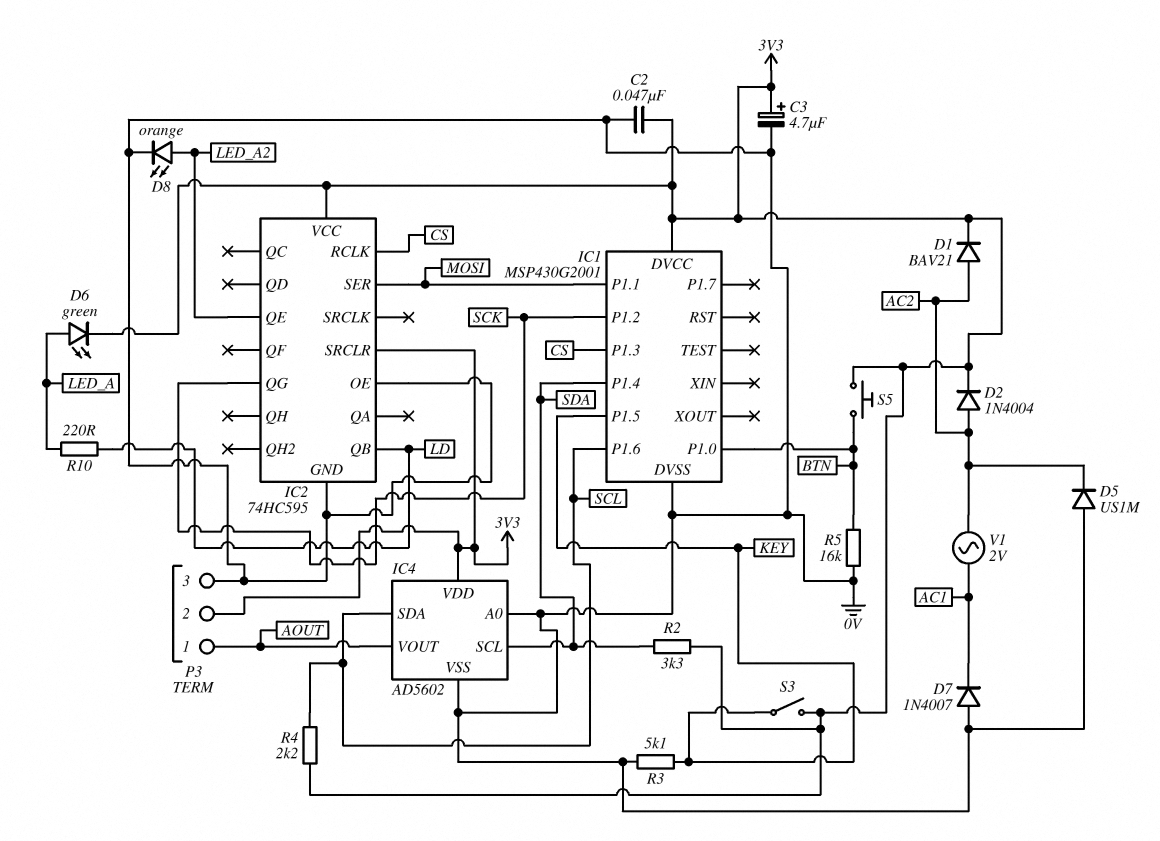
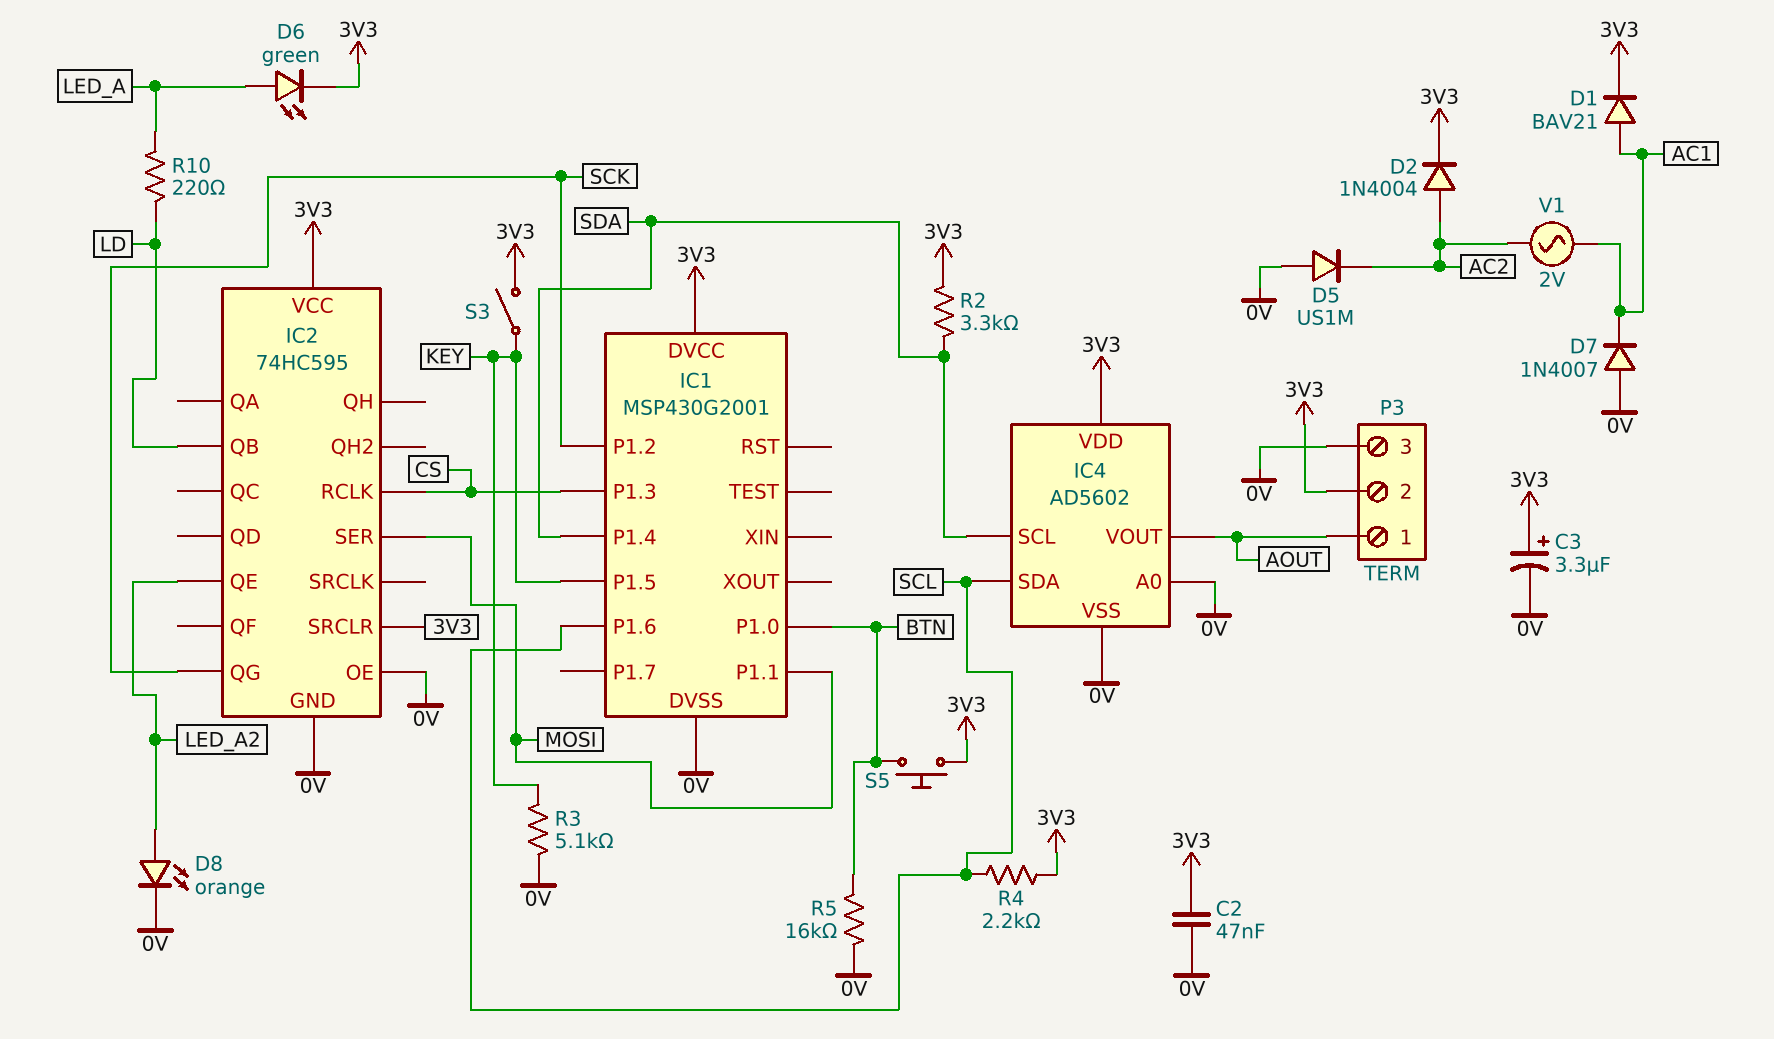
C3: 4.7uF (plus 3V3, minus 0V) -> 3.3uF (plus 3V3, minus 0V)
D1: diode BAV21 (A AC2, K 3V3) -> diode BAV21 (A AC1, K 3V3)

